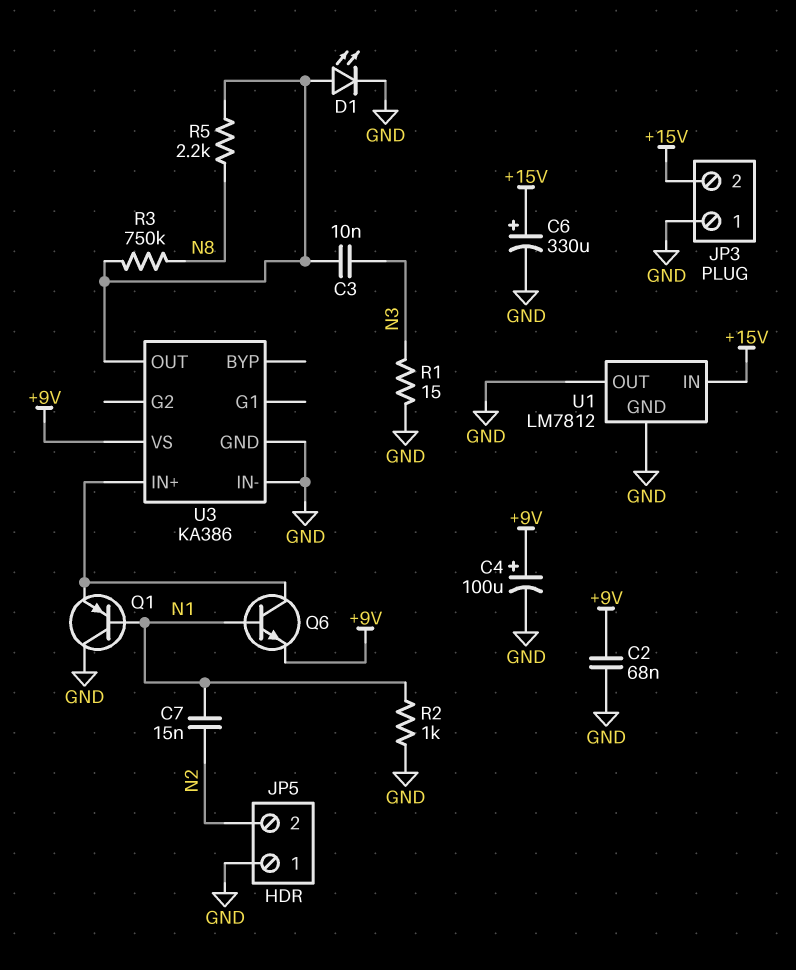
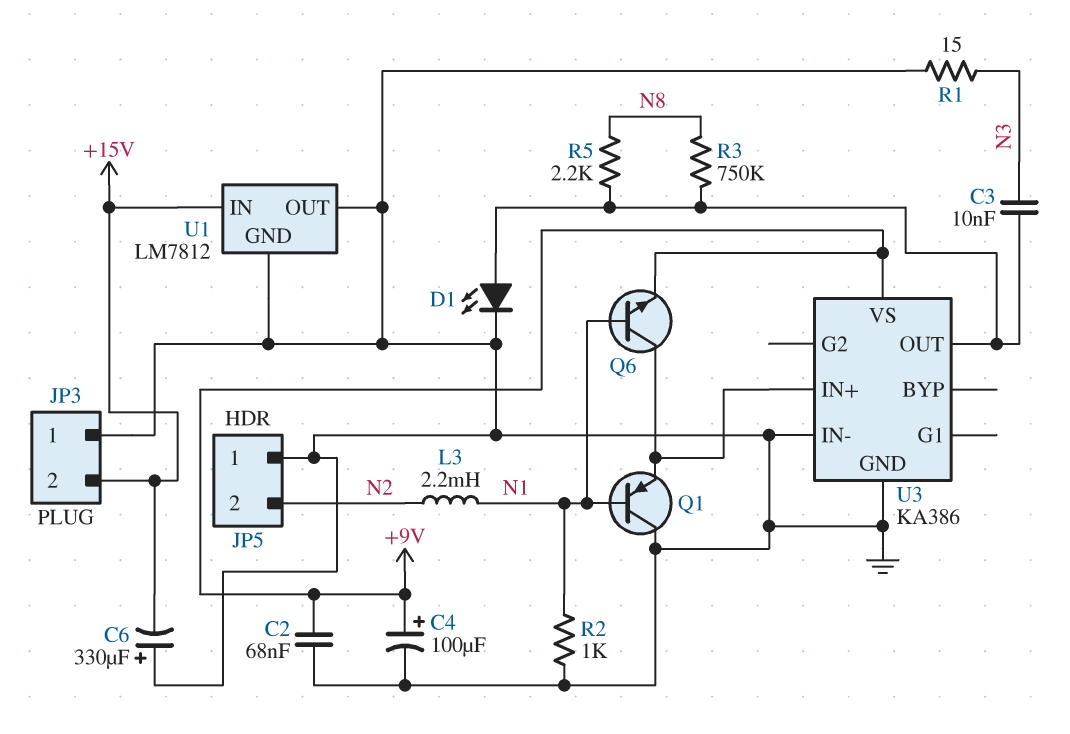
C6: 330uF (plus +15V, minus GND) -> 330uF (plus GND, minus +15V)
C7: 15nF (N1, N2) -> none
L3: none -> 2.2mH (N1, N2)

